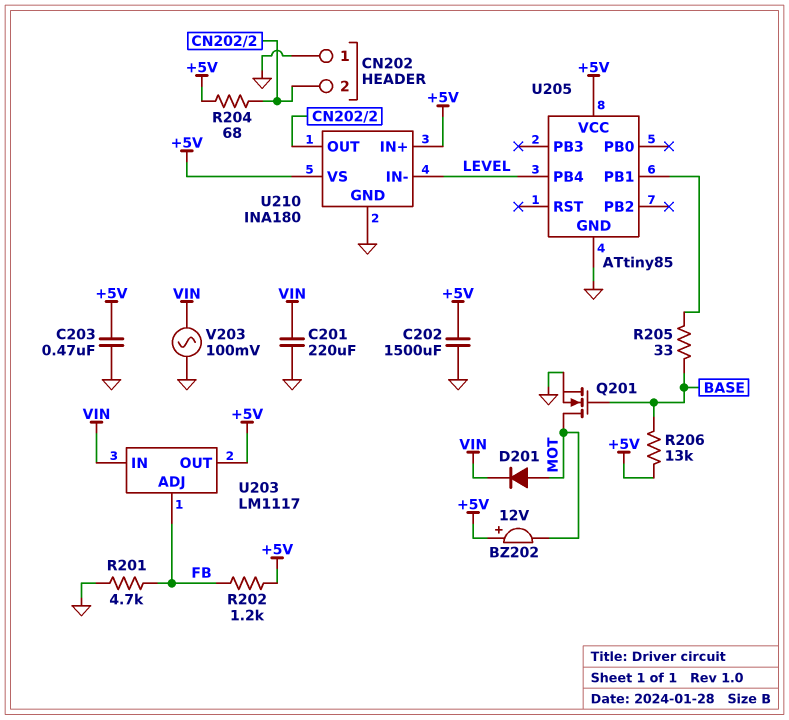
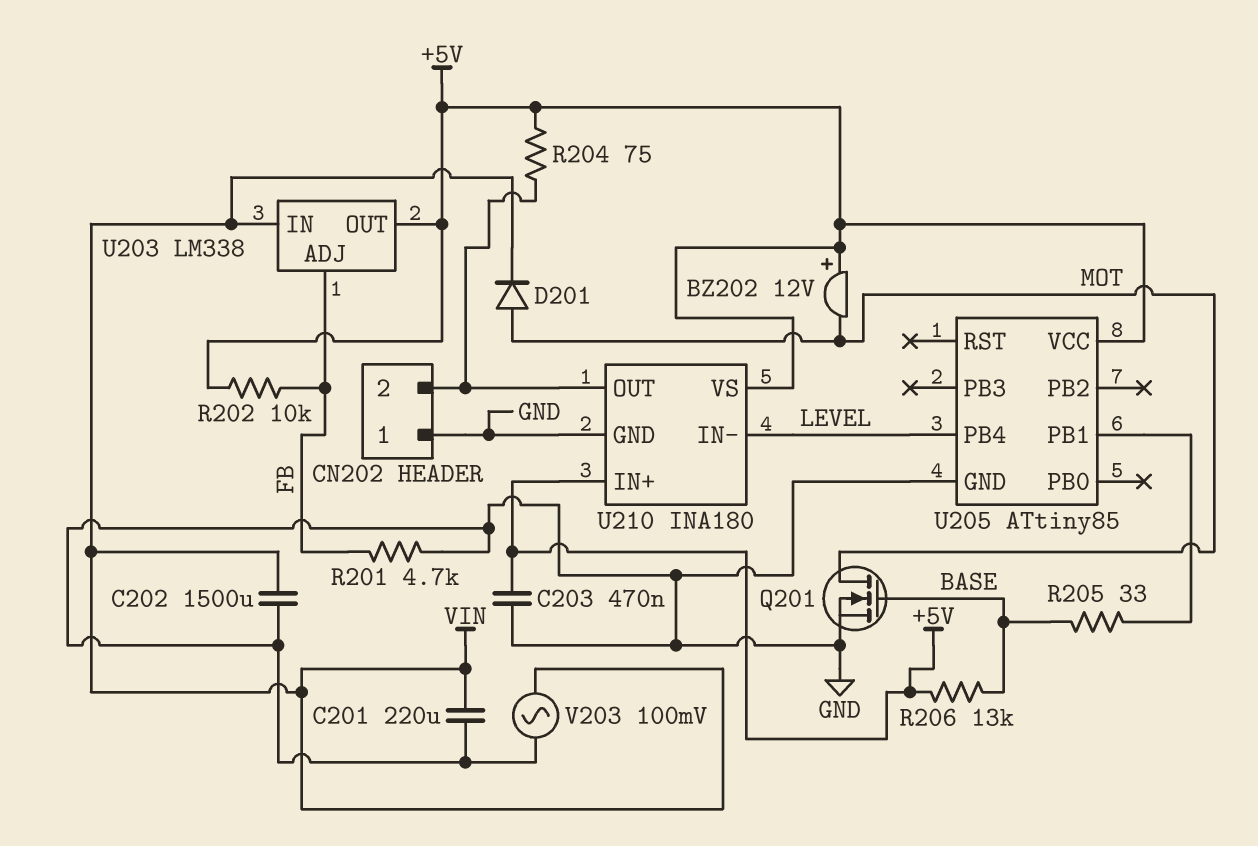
C202: 1500uF (+5V, GND) -> 1500uF (GND, VIN)
R202: 1.2k (+5V, FB) -> 10k (+5V, FB)
R204: 68 (+5V, CN202/2) -> 75 (+5V, CN202/2)
U203: LM1117 -> LM338

